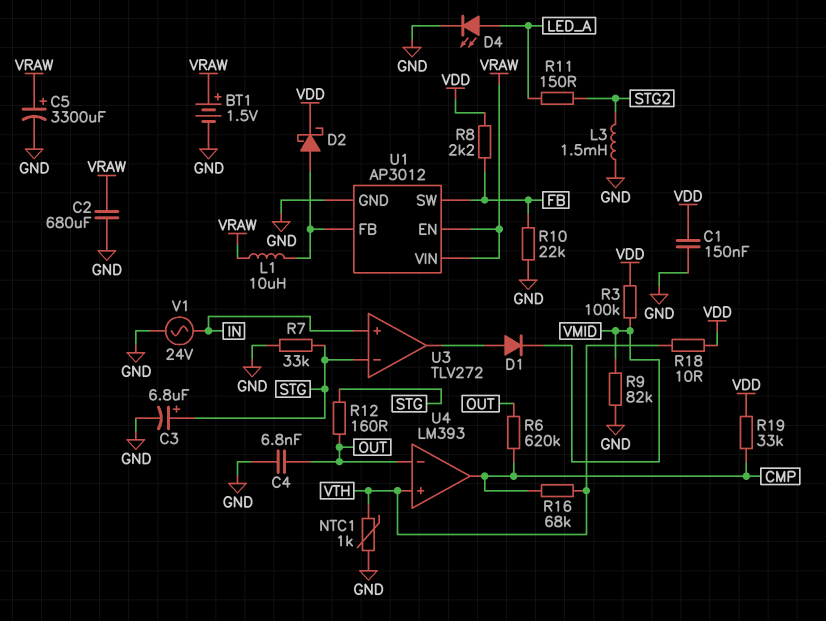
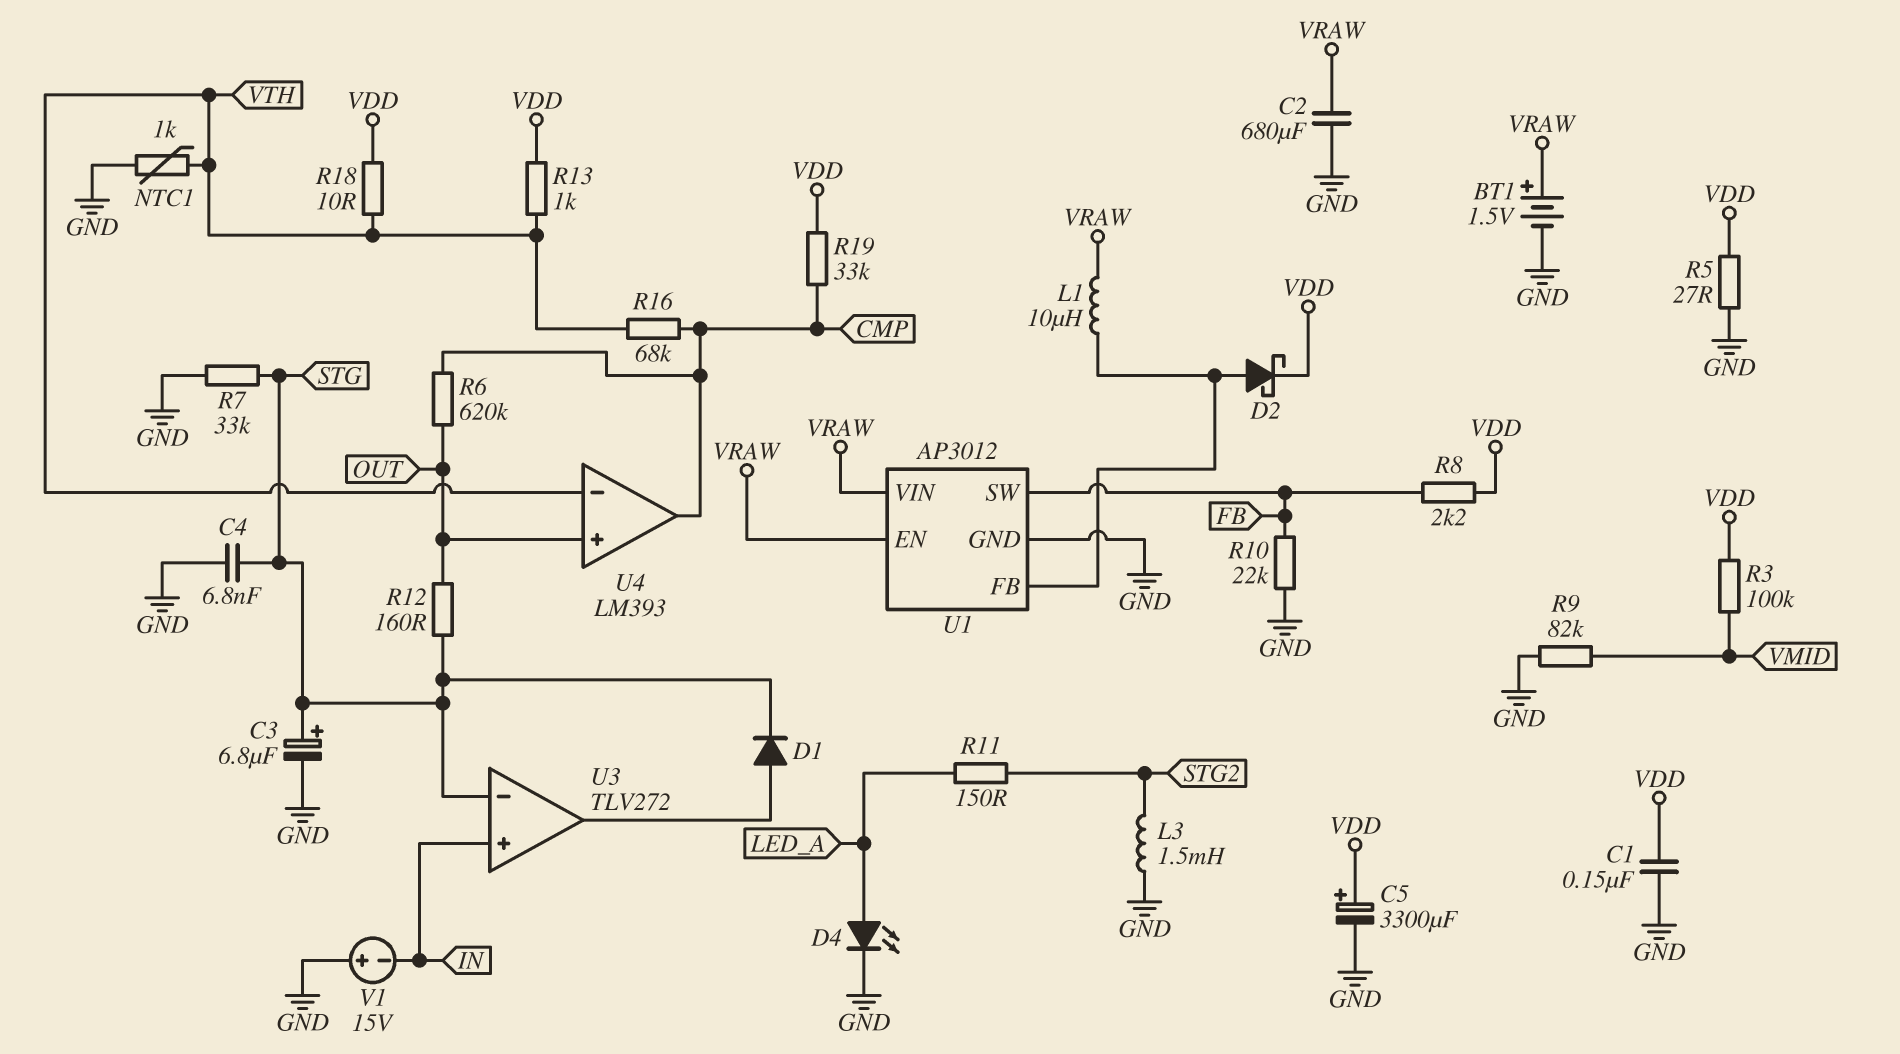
C4: 6.8nF (GND, OUT) -> 6.8nF (GND, STG)
C5: 3300uF (plus VRAW, minus GND) -> 3300uF (plus VDD, minus GND)
D1: diode (A U3/out, K VMID) -> diode (A U3/out, K STG)
R5: none -> 27 (GND, VDD)
R13: none -> 1k (VDD, VTH)
U4 pin in+: VTH -> OUT
U4 pin in-: OUT -> VTH
V1: AC 24V (GND, IN) -> 15V (plus GND, minus IN)

